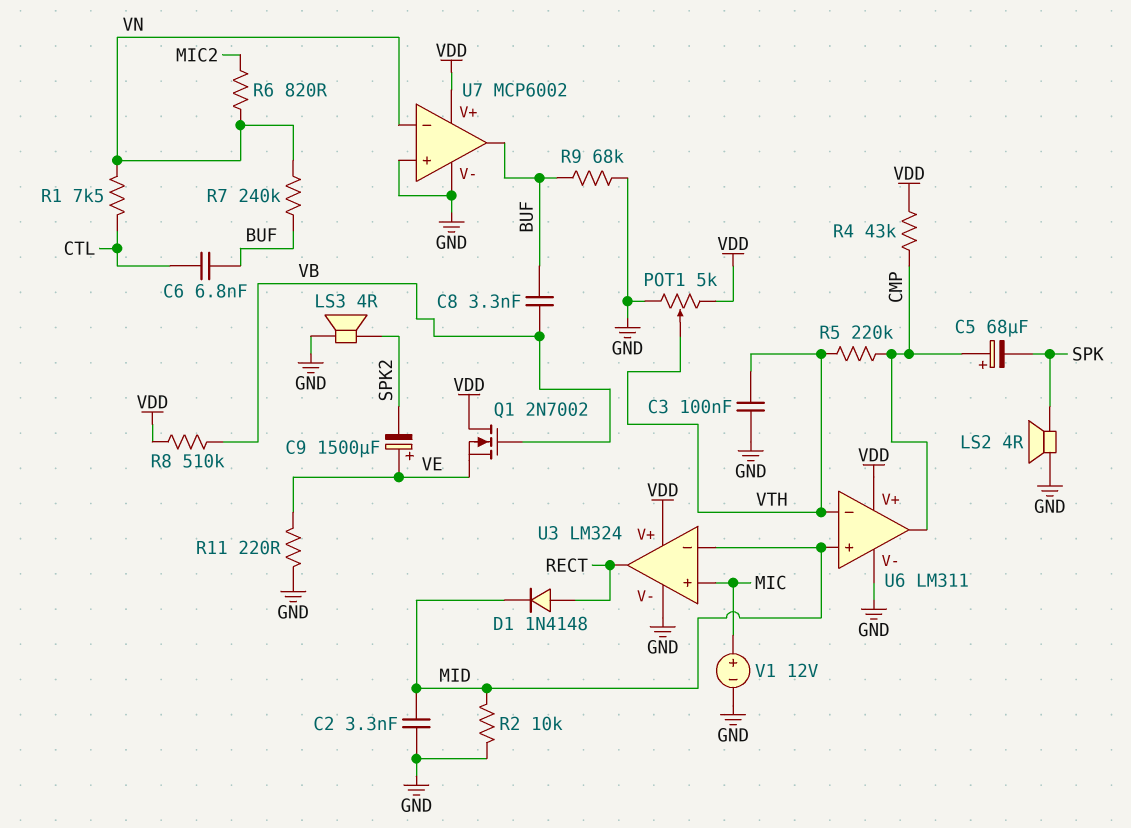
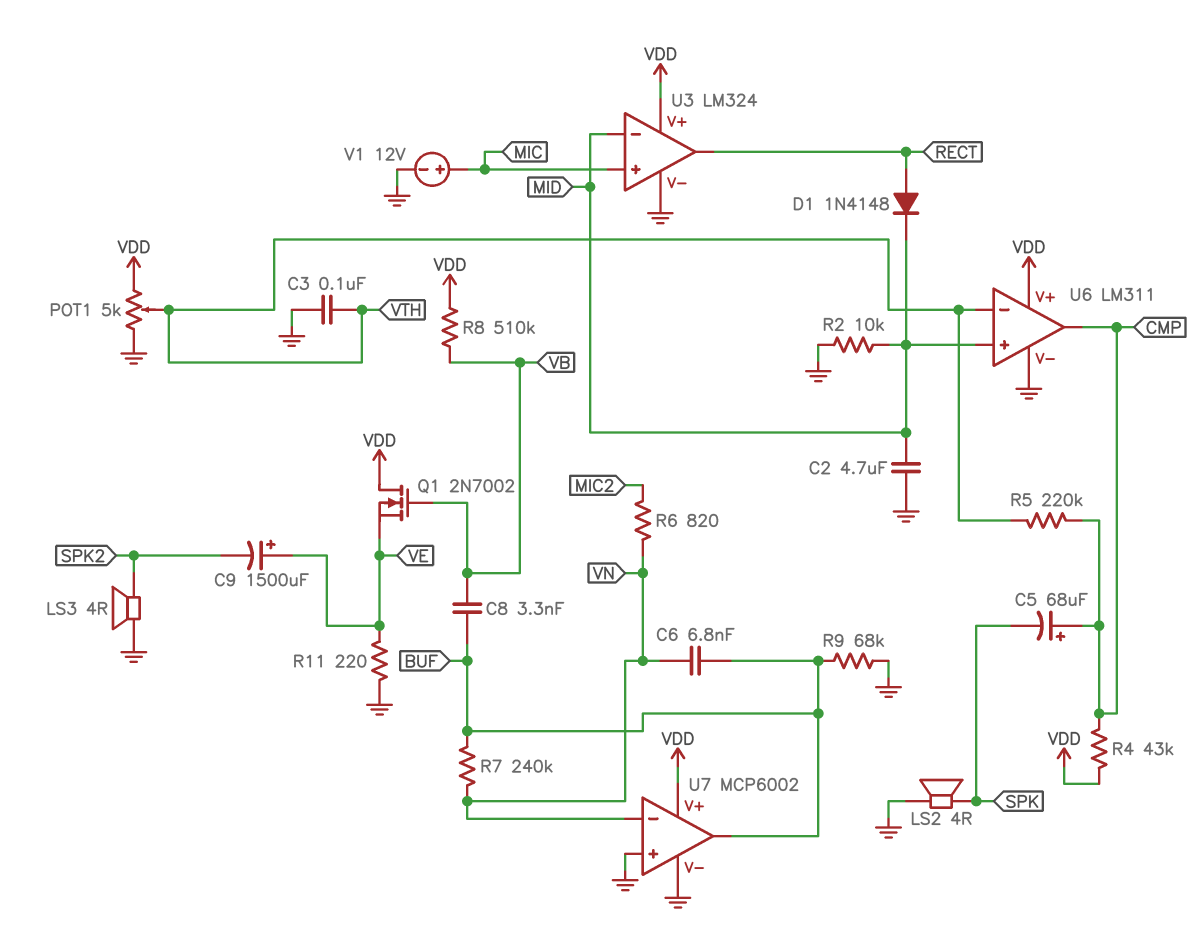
C2: 3.3nF (GND, MID) -> 4.7uF (GND, MID)
C6: 6.8nF (BUF, CTL) -> 6.8nF (BUF, VN)
R1: 7.5k (CTL, VN) -> none

